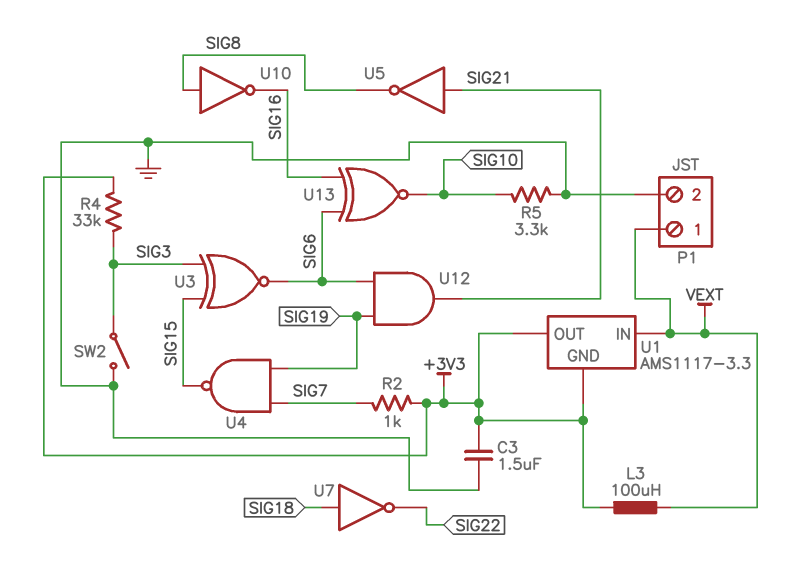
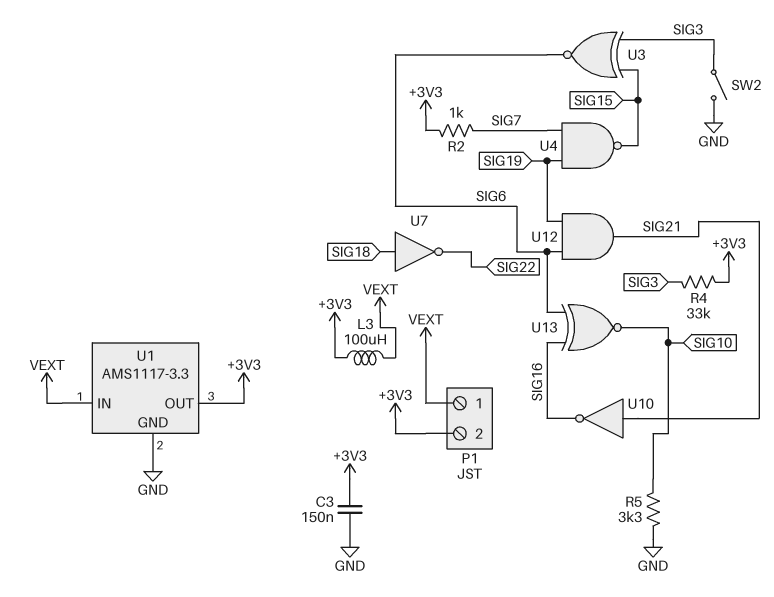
C3: 1.5uF (+3V3, GND) -> 150nF (+3V3, GND)
P1 pin 2: GND -> +3V3
U1 pin GND: +3V3 -> GND
U5: NOT (in SIG21, out SIG8) -> none
U10: NOT (in SIG8, out SIG16) -> NOT (in SIG21, out SIG16)

